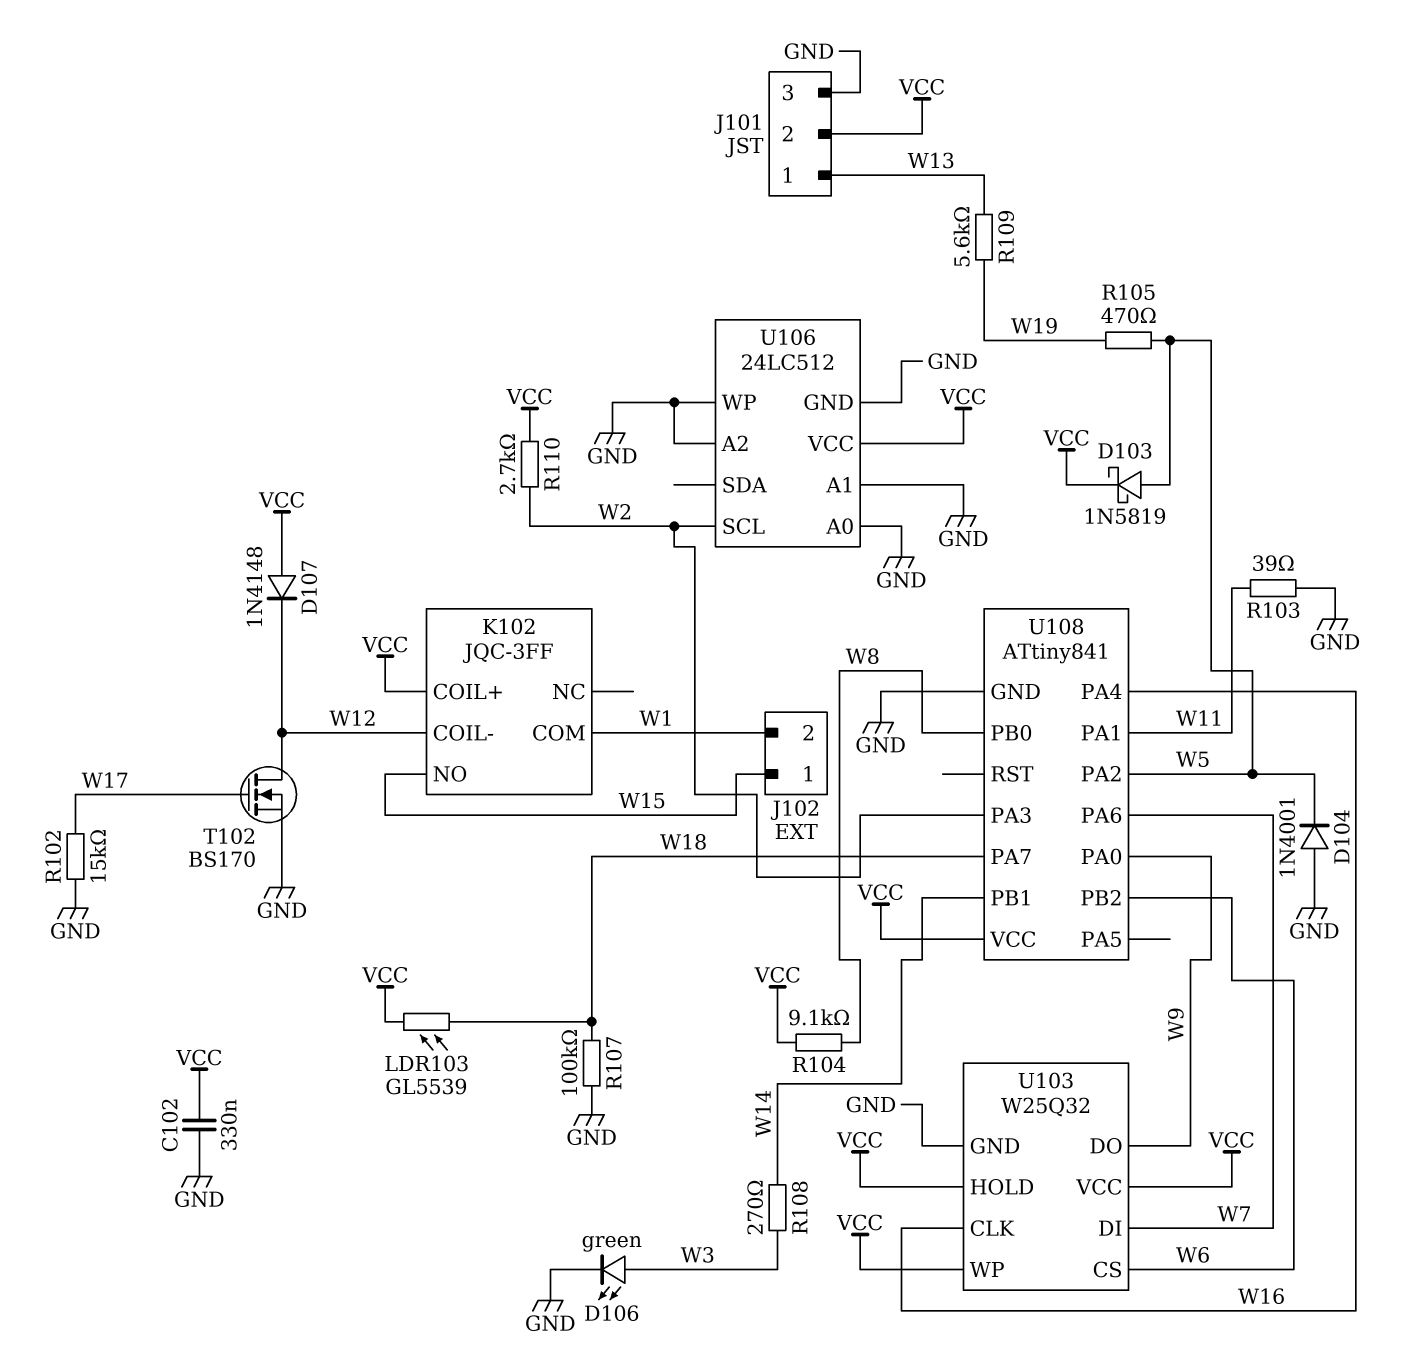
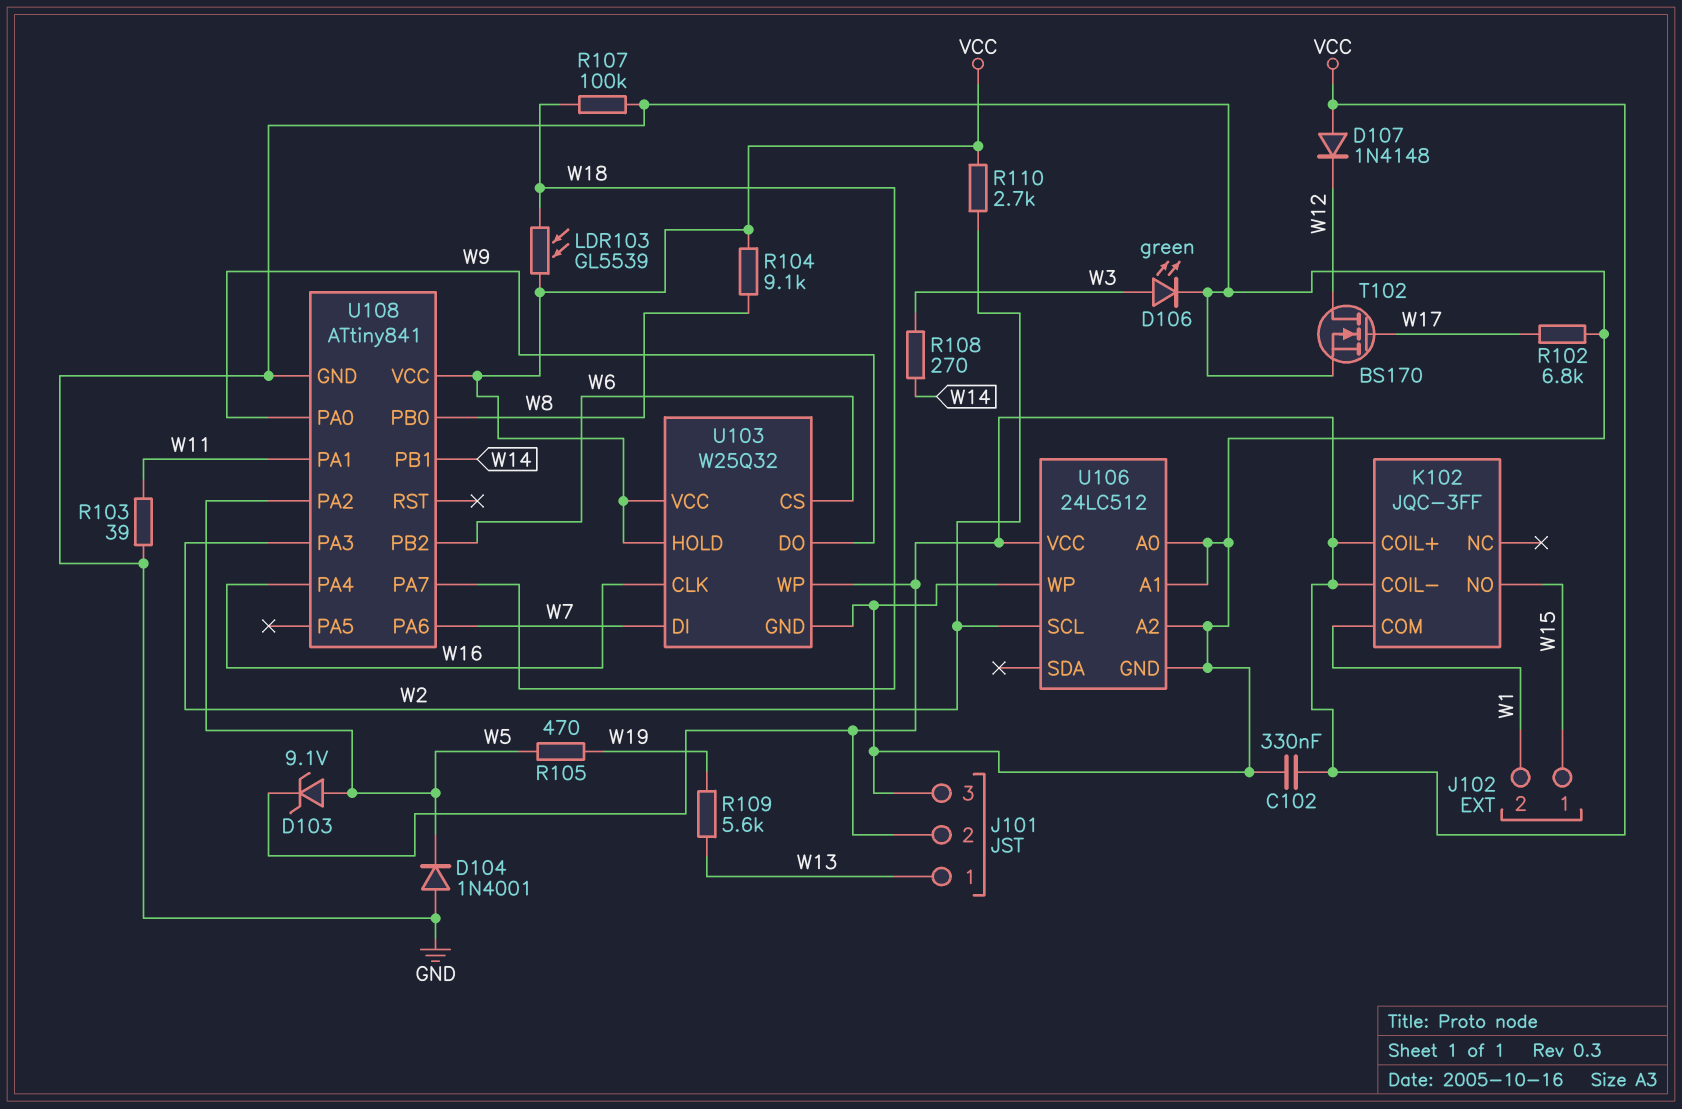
D103: schottky 1N5819 (A W5, K VCC) -> zener 9.1V (A W5, K VCC)
K102 pin COIL-: W12 -> VCC
R102: 15k (GND, W17) -> 6.8k (GND, W17)

